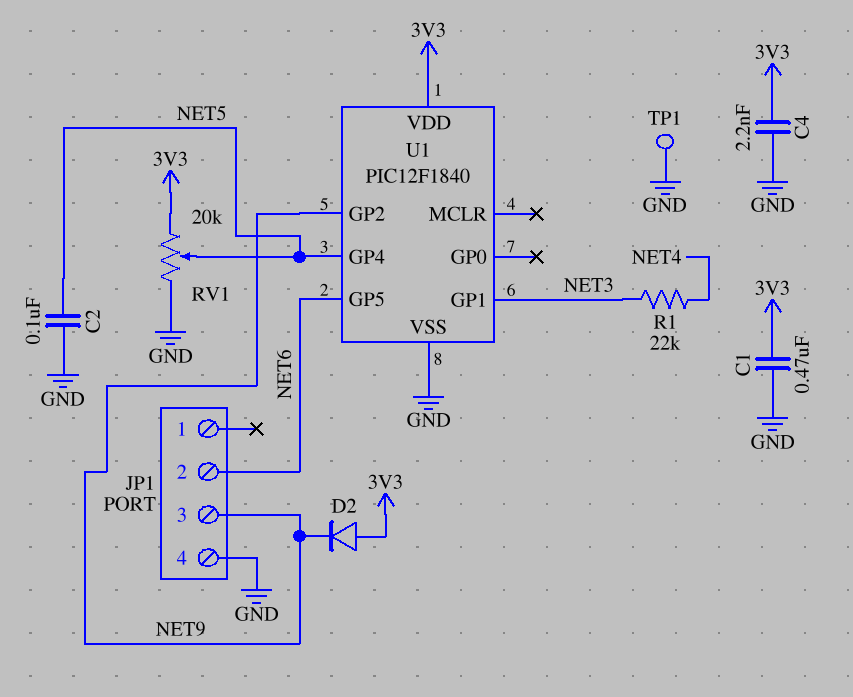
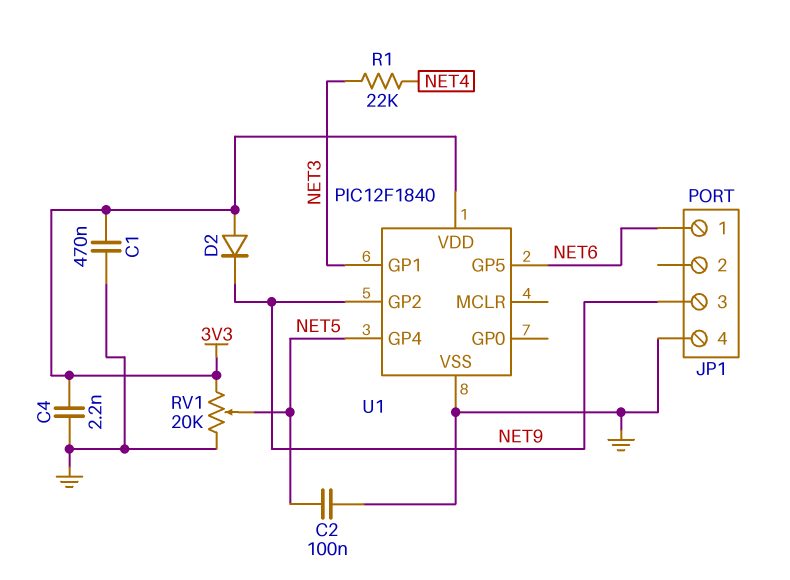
JP1 pin 1: none -> NET6
JP1 pin 2: NET6 -> none
TP1: test point (GND) -> none

